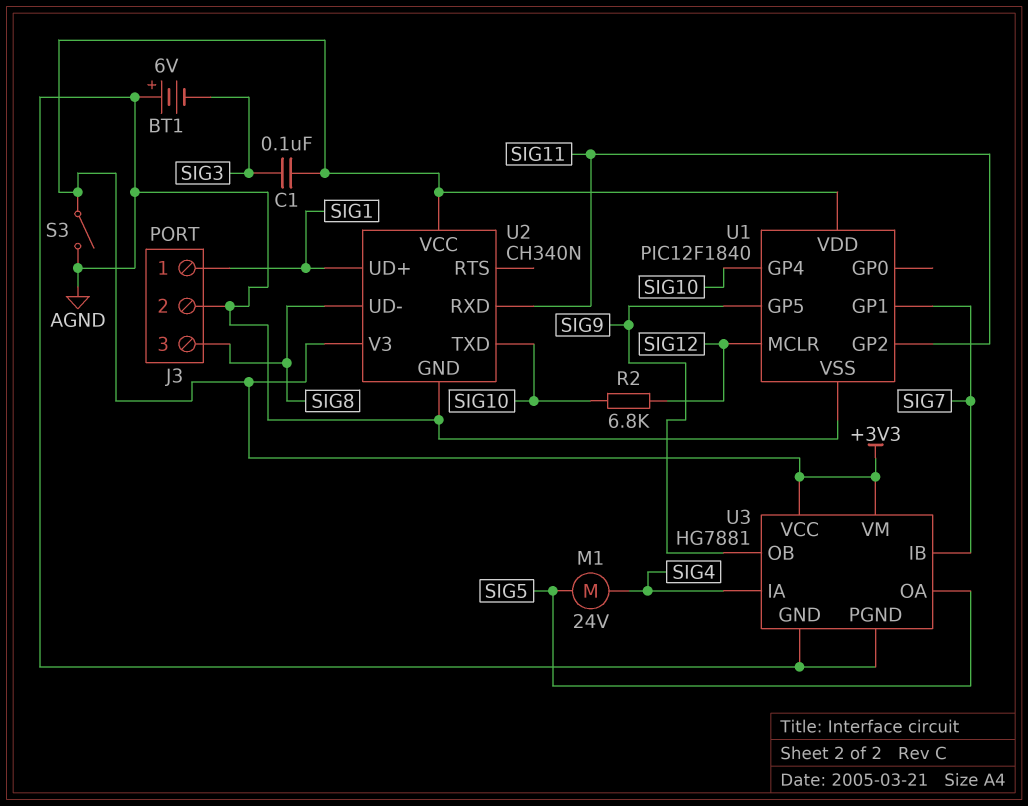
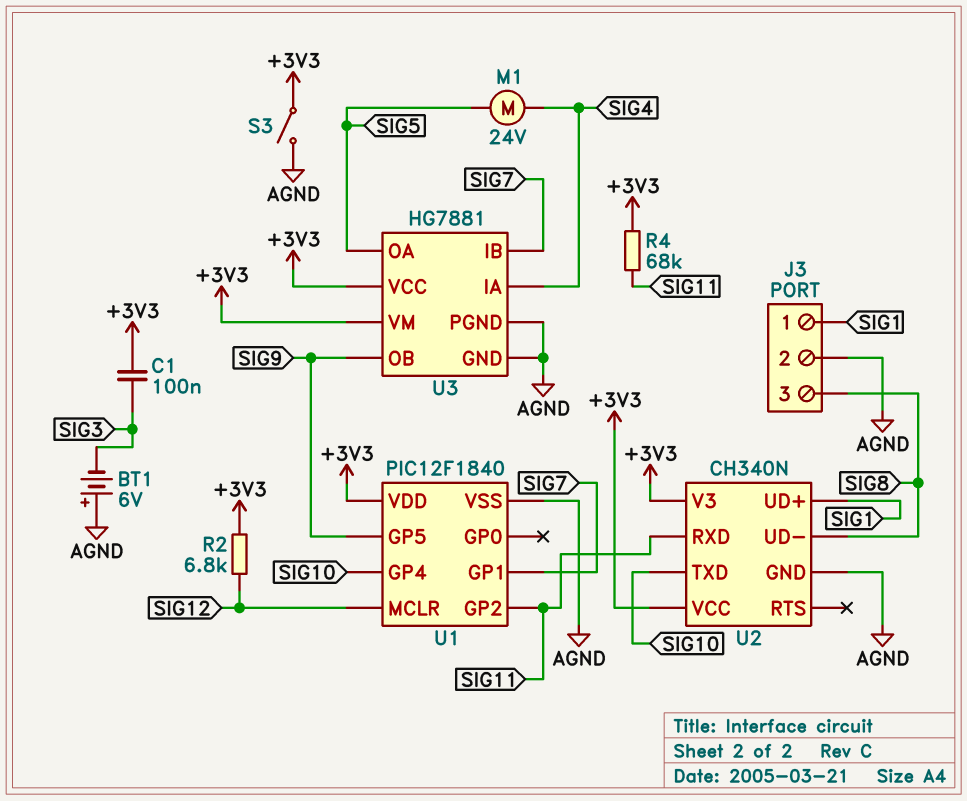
R2: 6.8k (SIG10, SIG12) -> 6.8k (+3V3, SIG12)
R4: none -> 68k (+3V3, SIG11)

